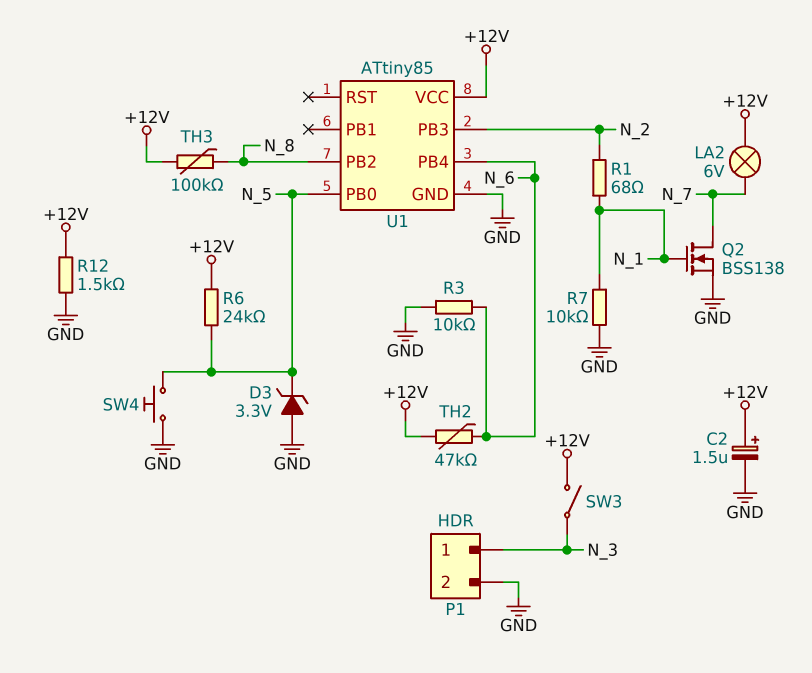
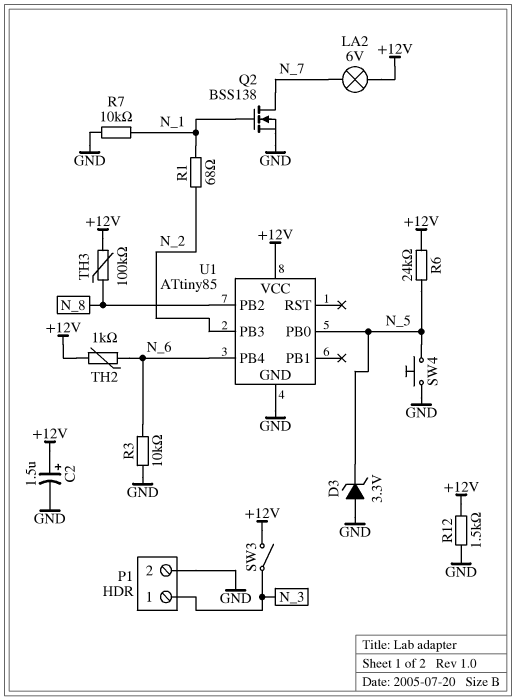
TH2: 47k (+12V, N_6) -> 1k (+12V, N_6)

